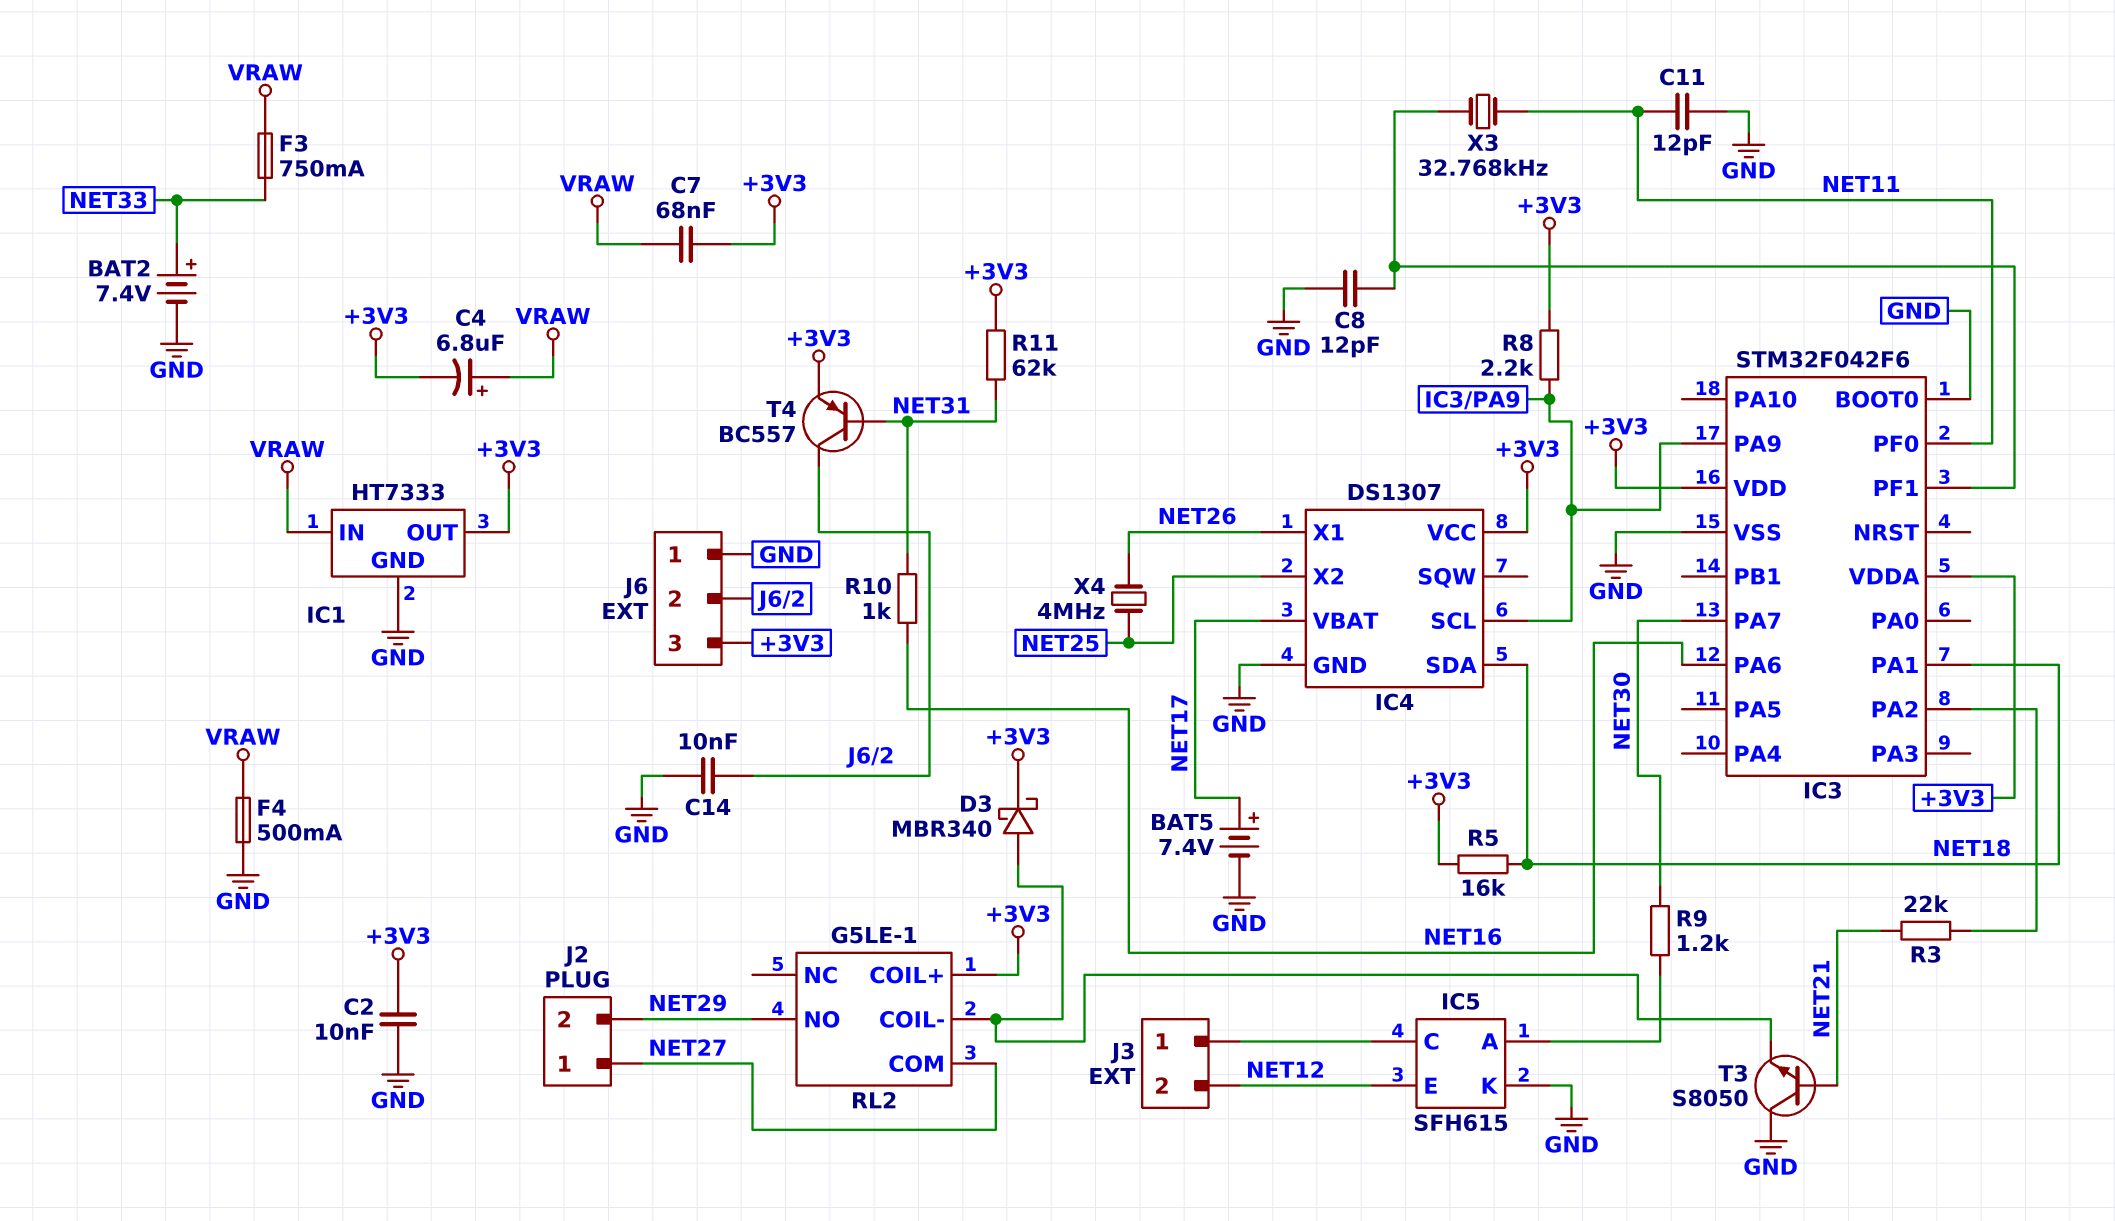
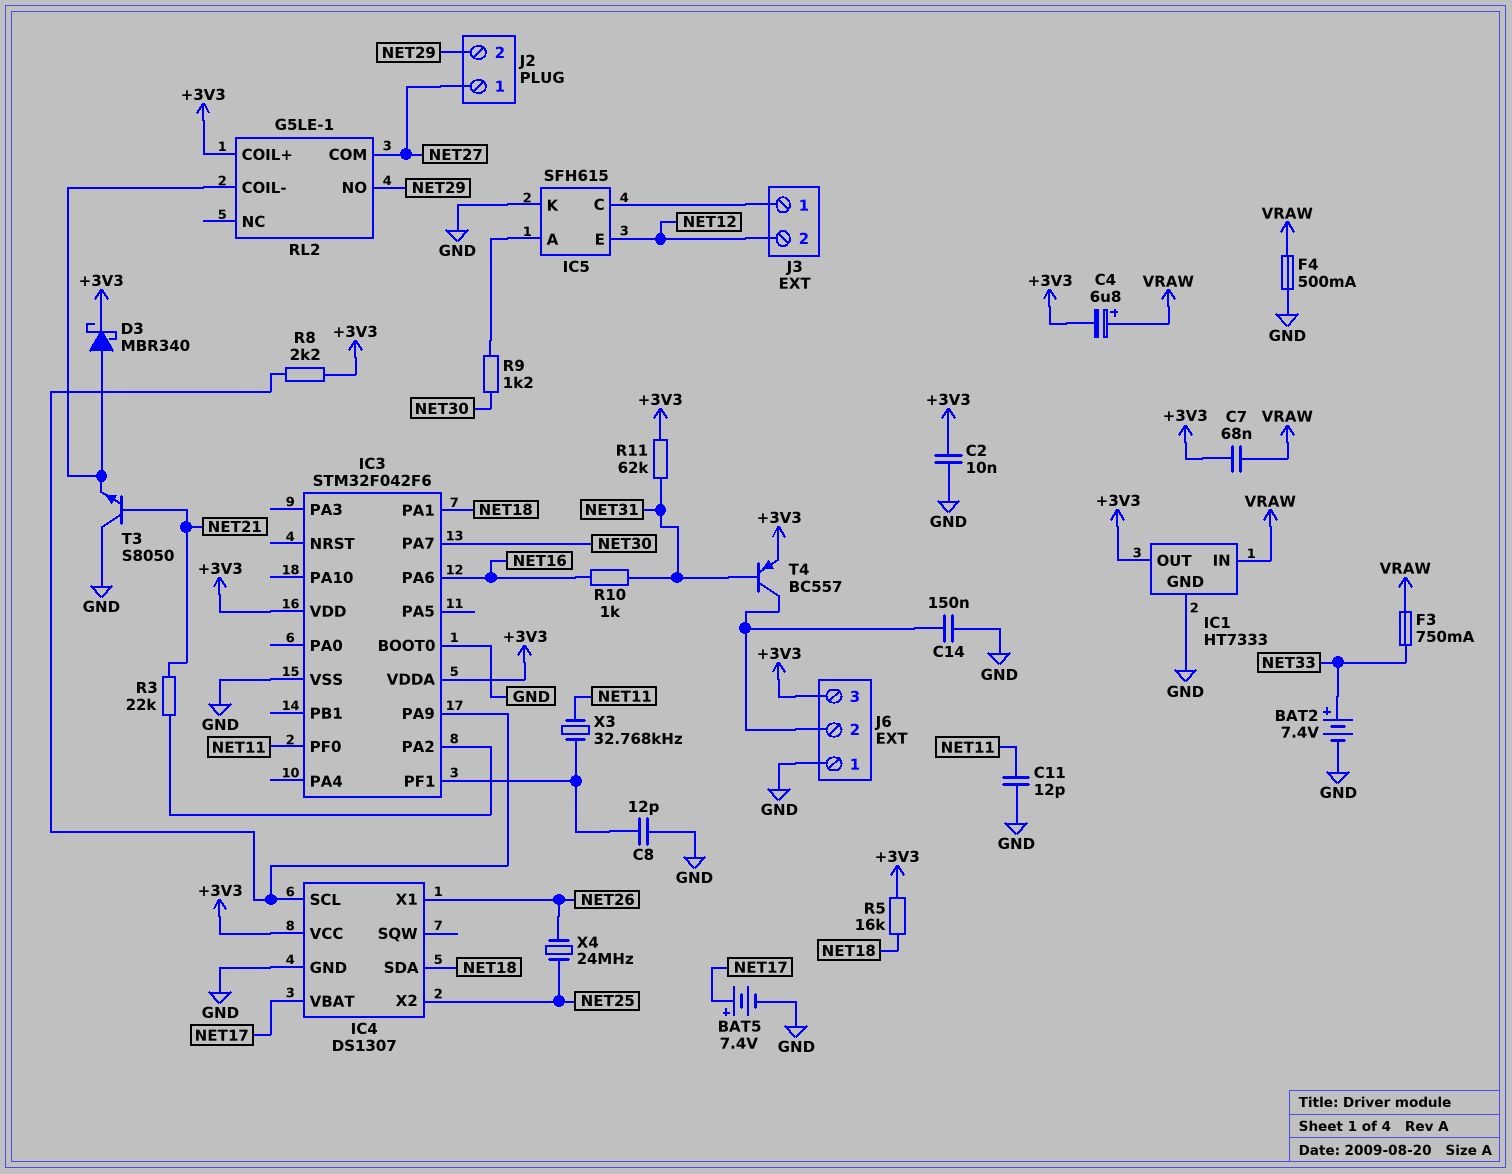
C14: 10nF (GND, J6/2) -> 150nF (GND, J6/2)
X4: 4MHz (NET25, NET26) -> 24MHz (NET25, NET26)

